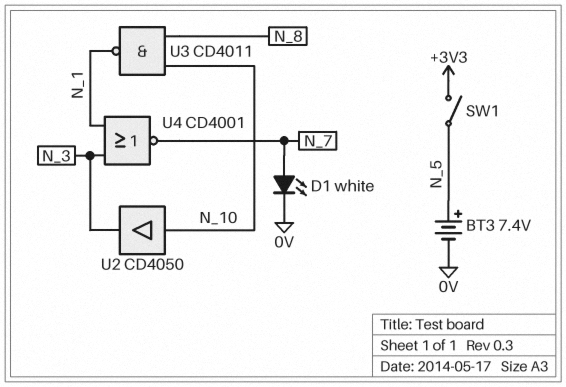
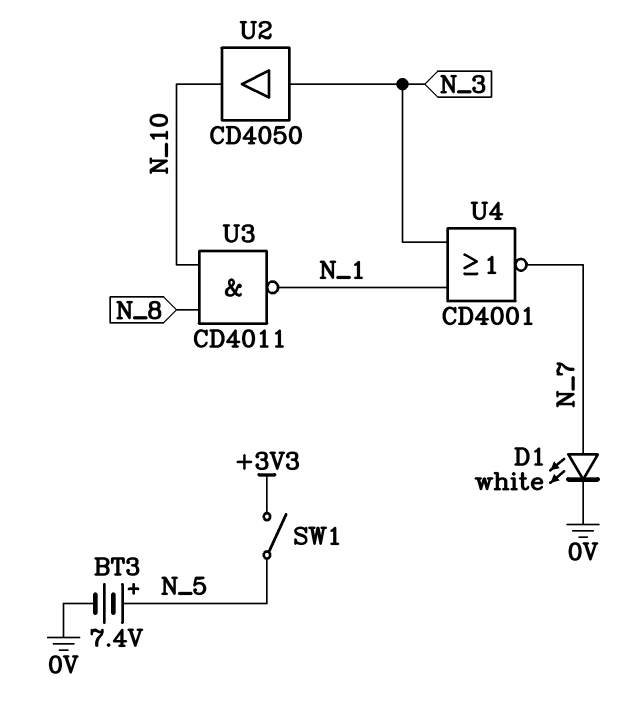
U2: buffer CD4050 (in N_10, out N_3) -> buffer CD4050 (in N_3, out N_10)

